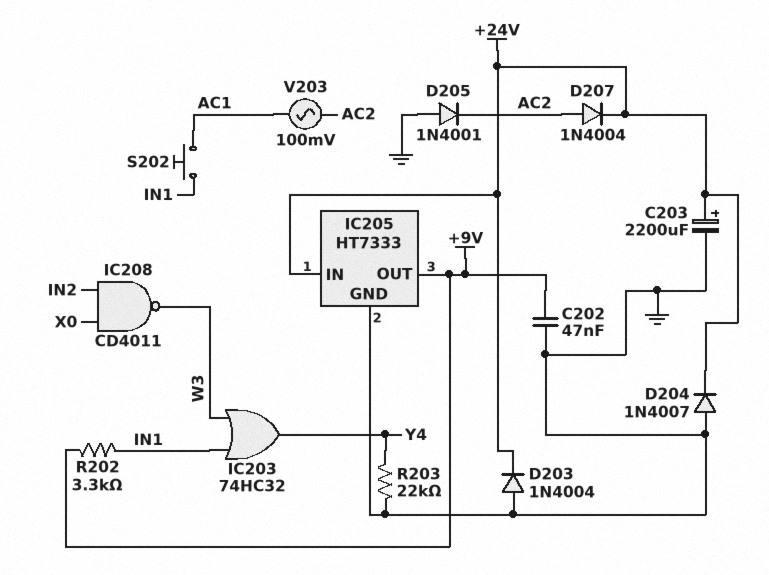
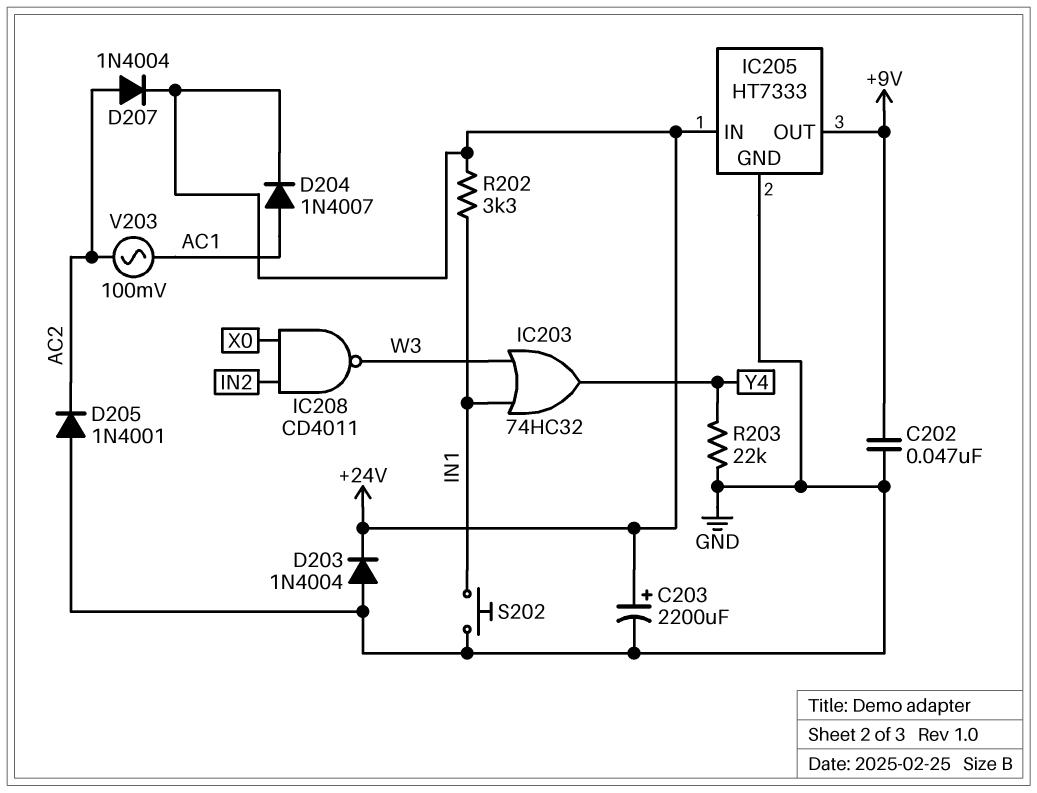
D204: diode 1N4007 (A GND, K +24V) -> diode 1N4007 (A AC1, K +24V)
R202: 3.3k (+9V, IN1) -> 3.3k (+24V, IN1)
S202: button (AC1, IN1) -> button (GND, IN1)

